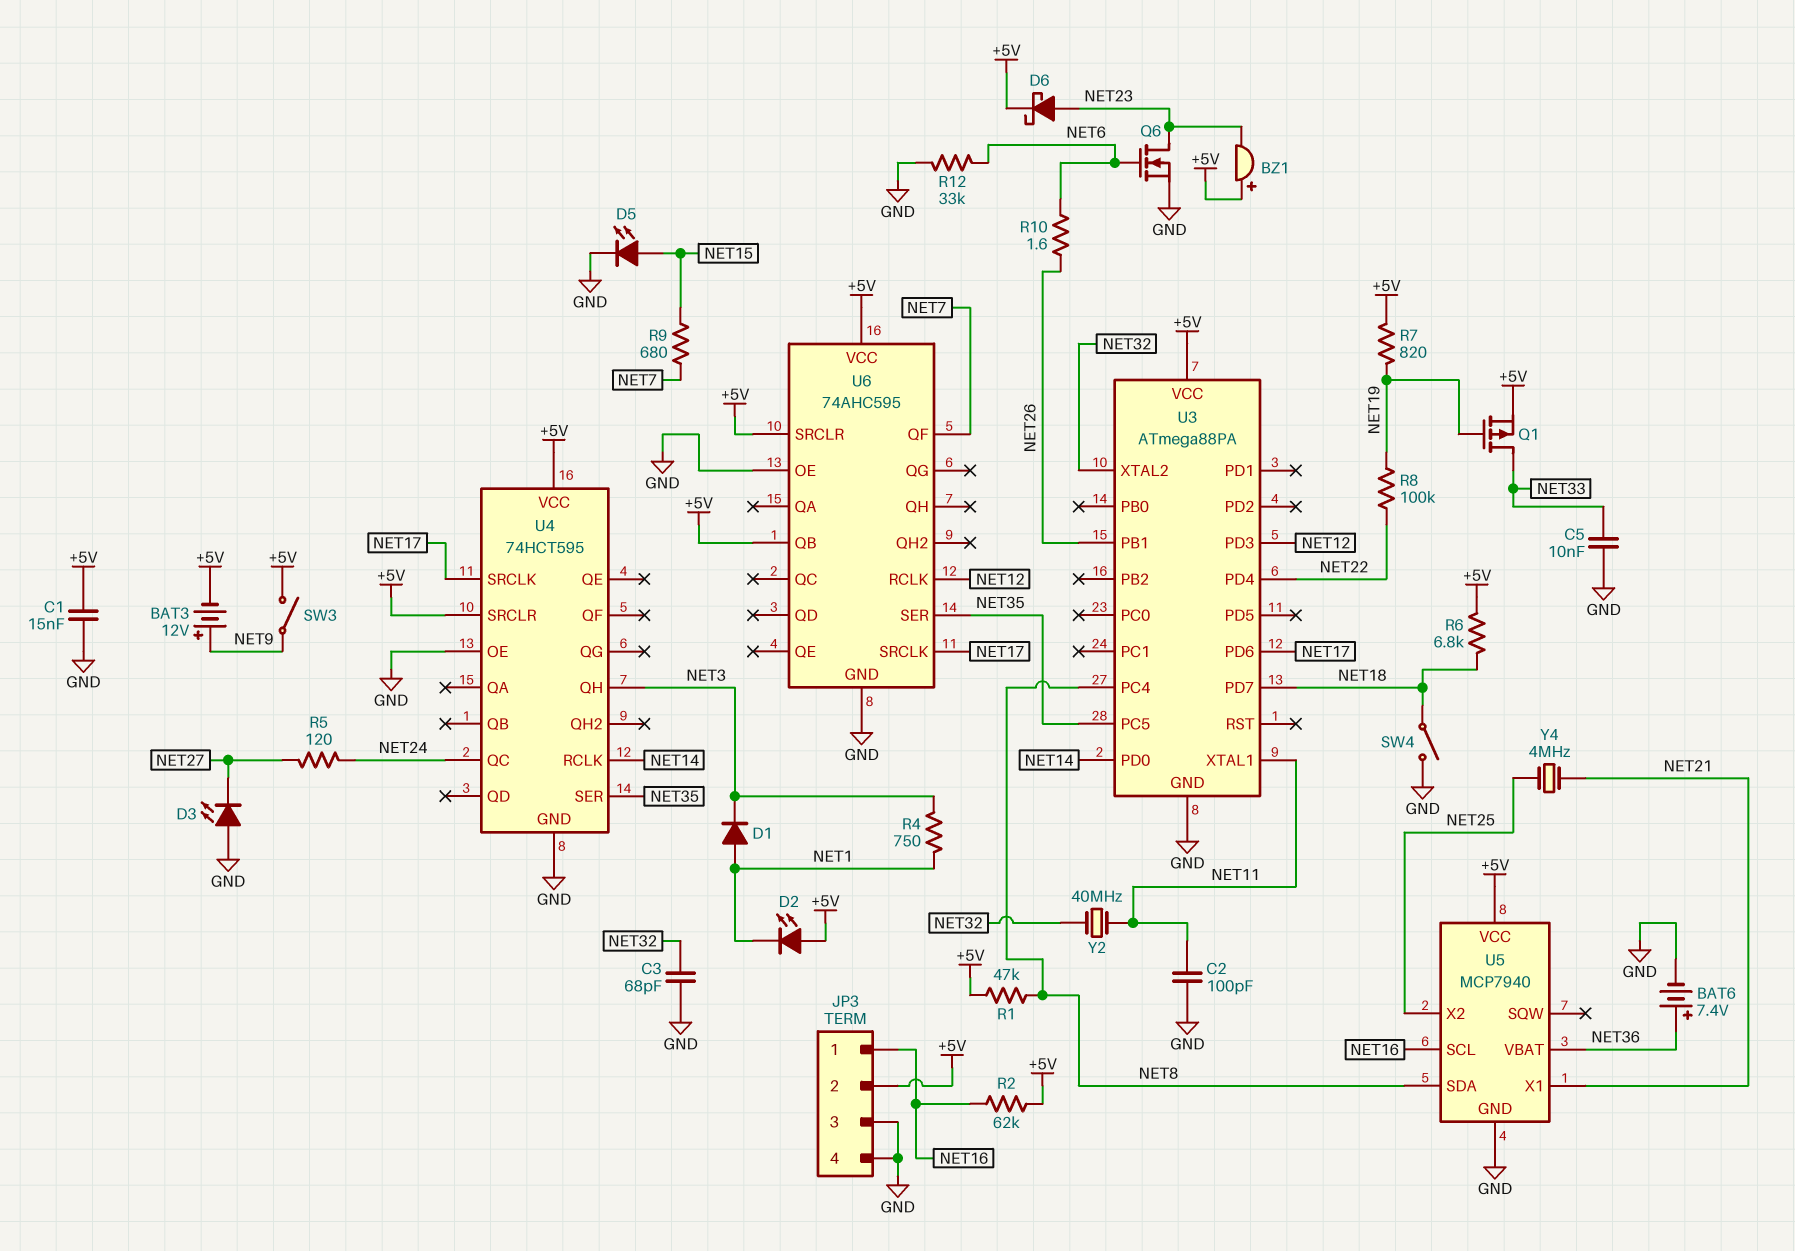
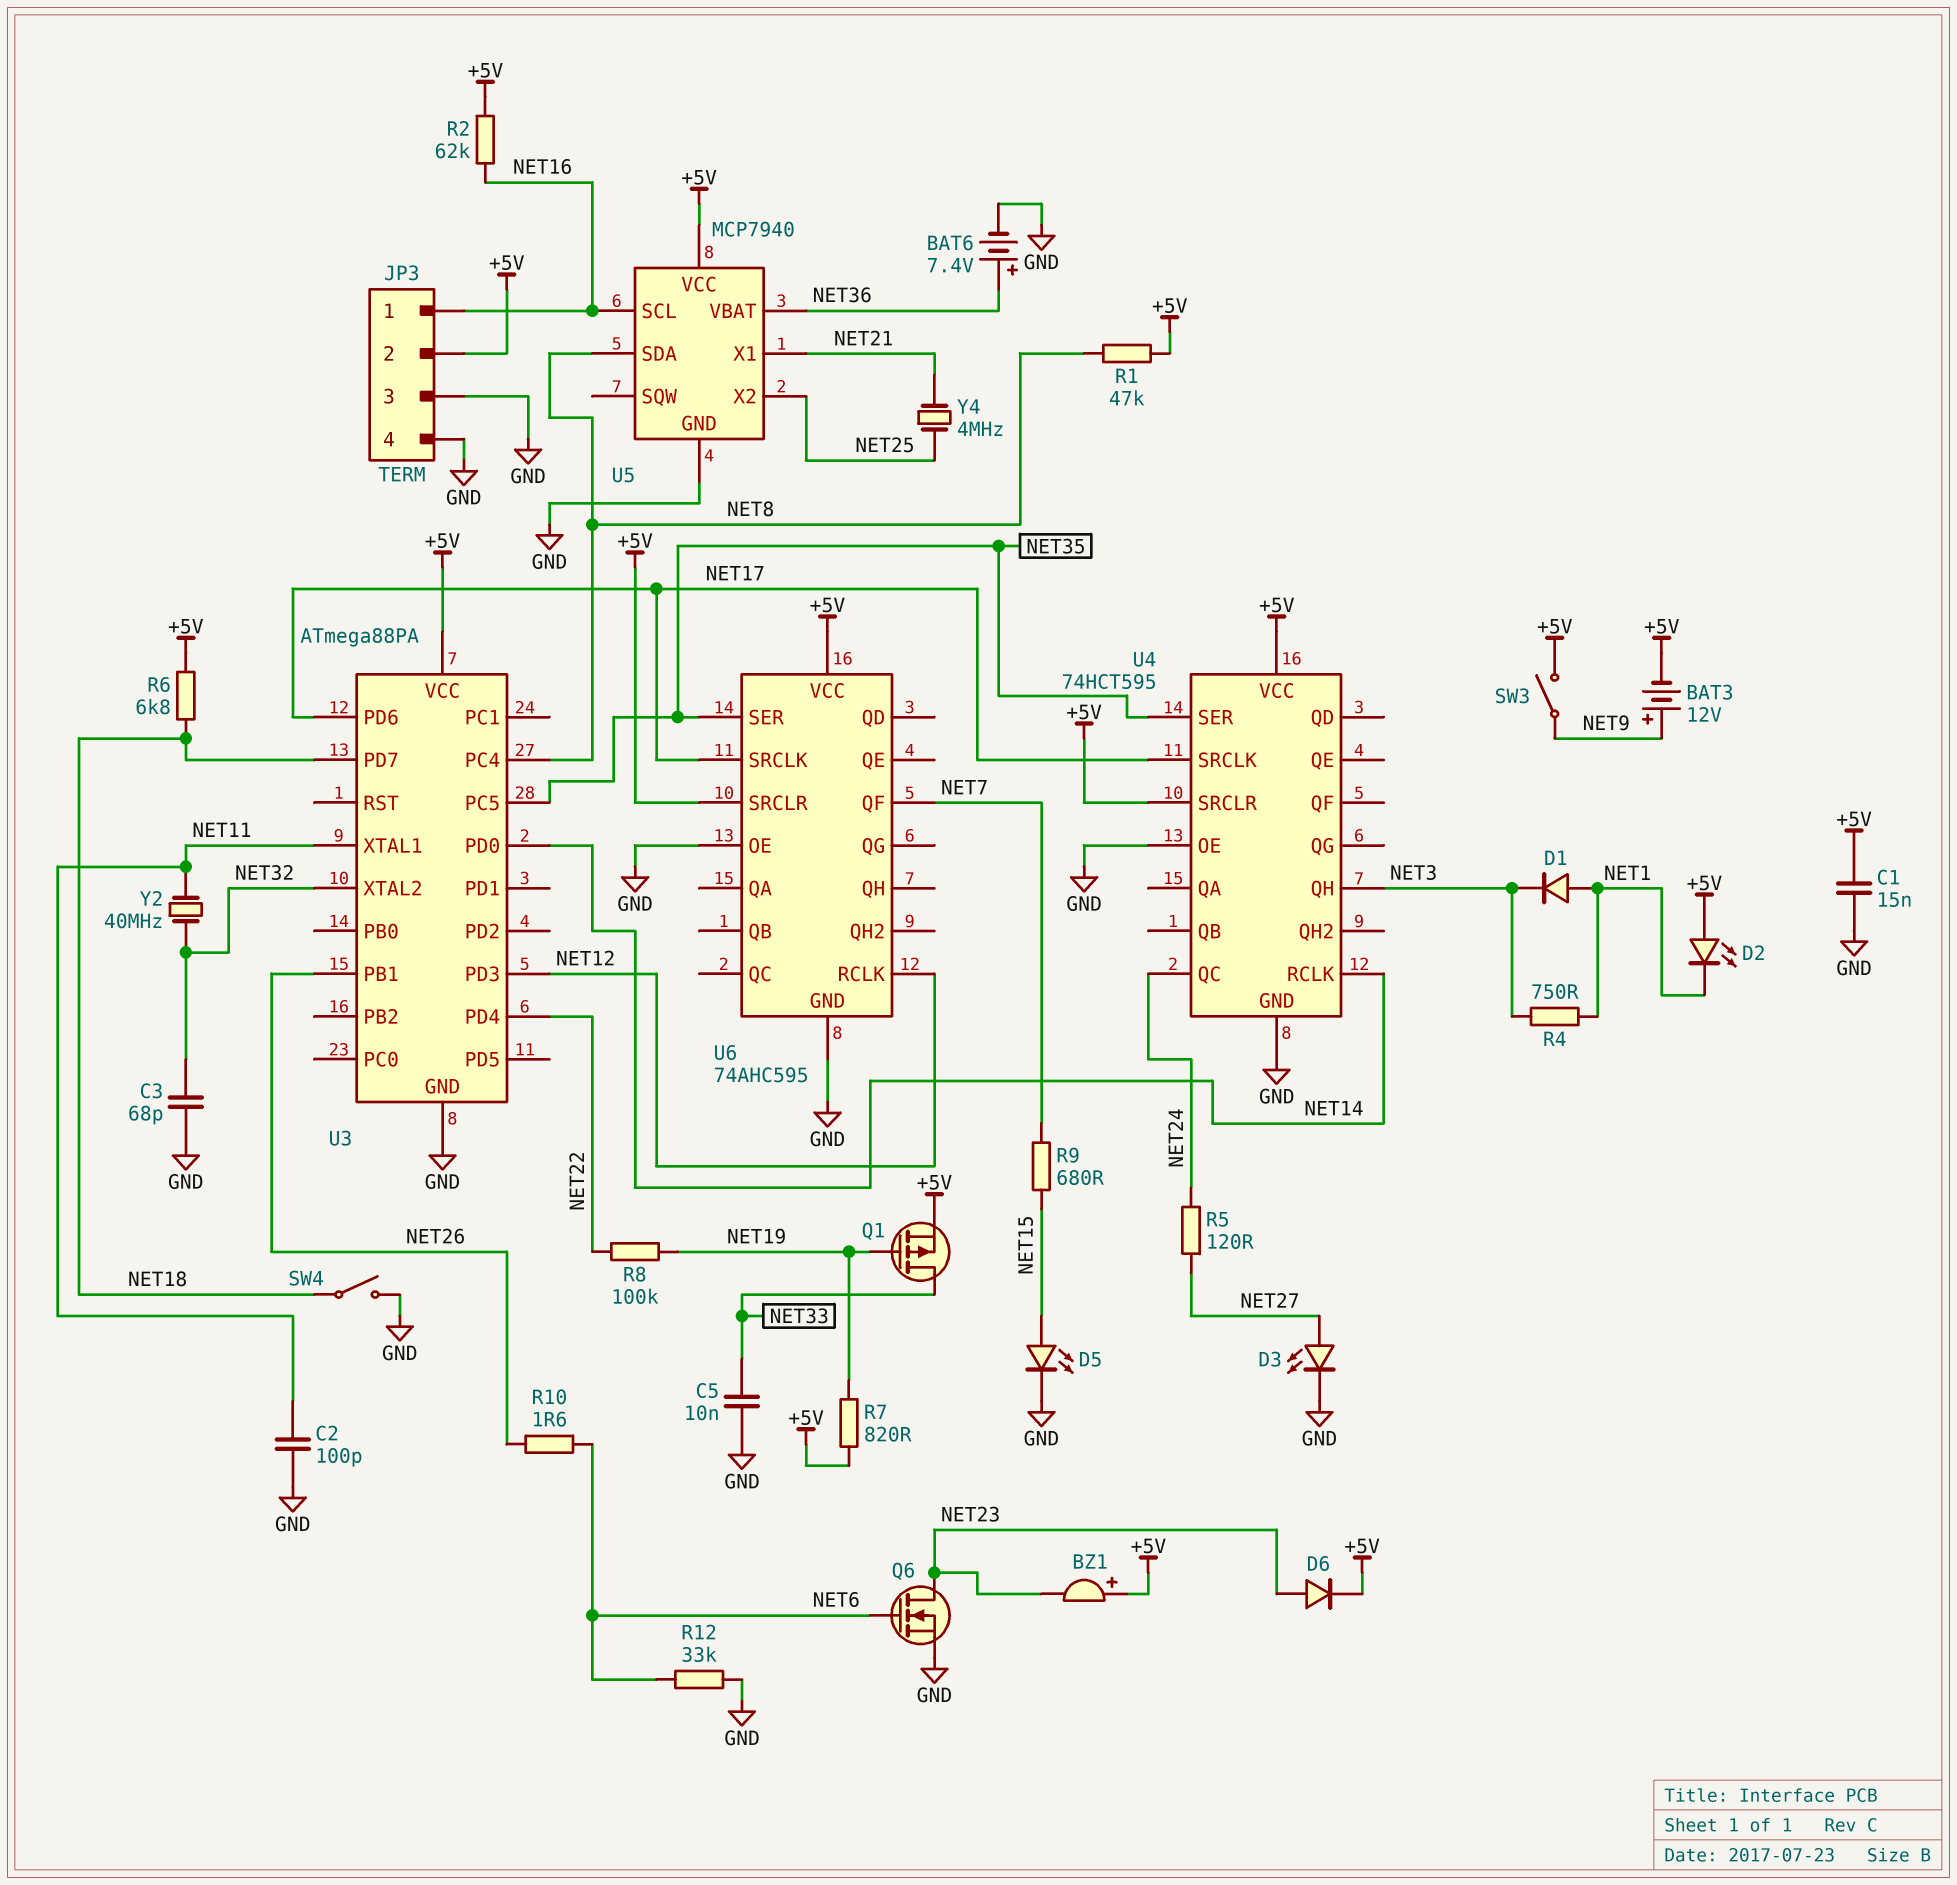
D3: LED (A GND, K NET27) -> LED (A NET27, K GND)
D6: schottky (A NET23, K +5V) -> diode (A NET23, K +5V)
U6 pin QB: +5V -> none

